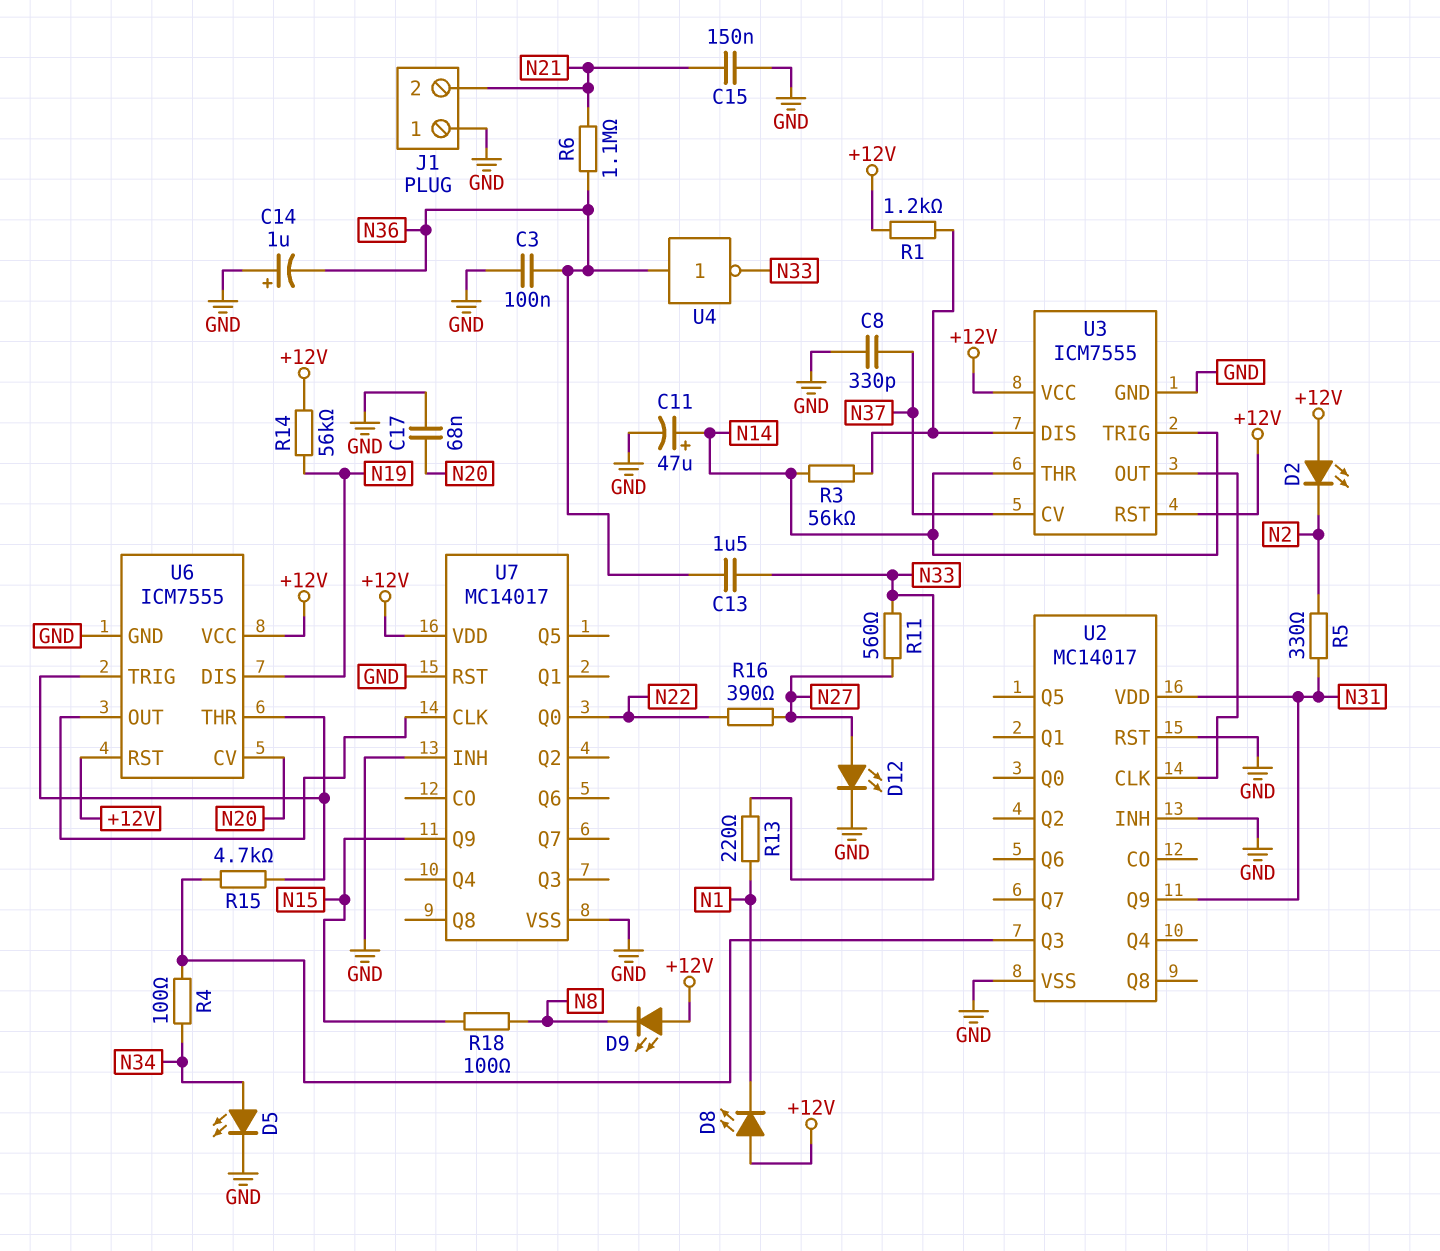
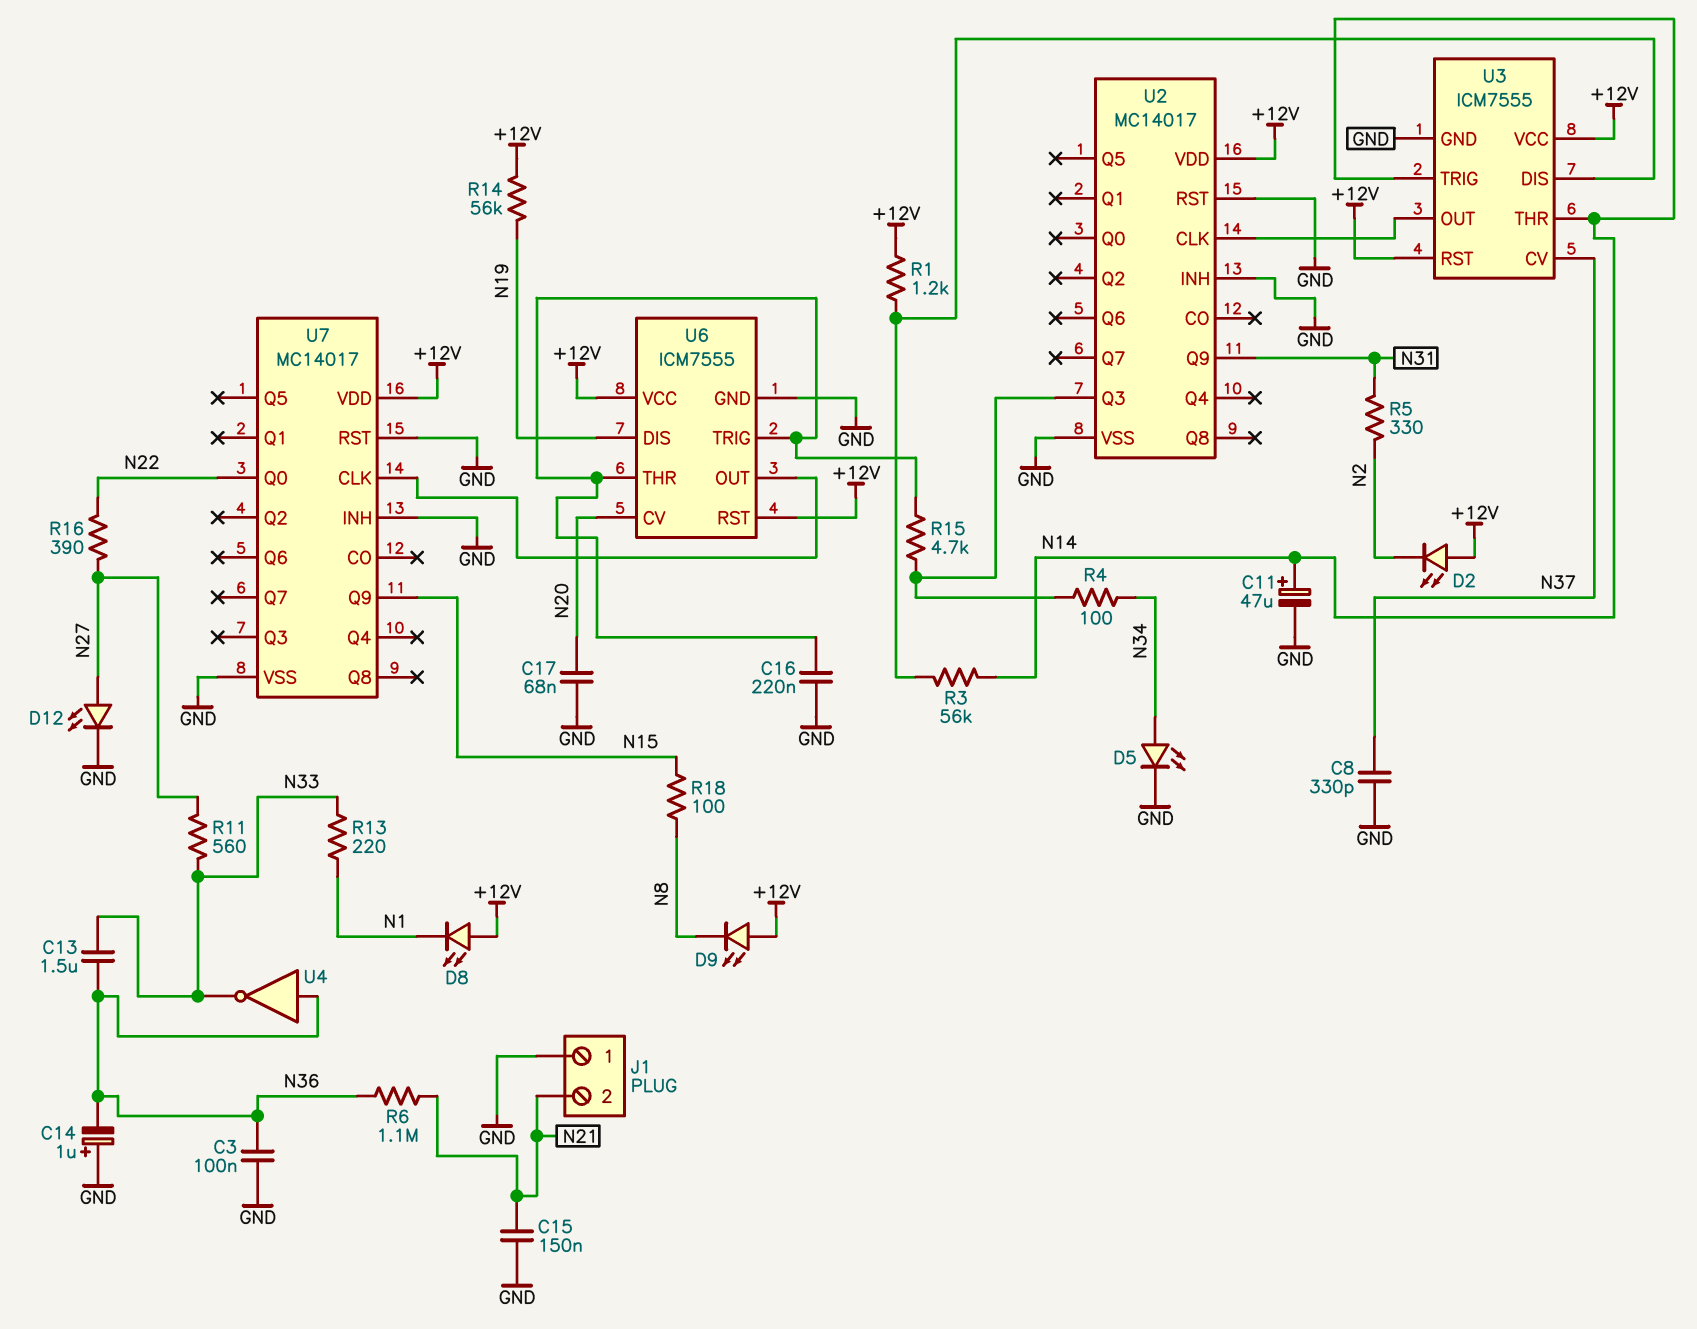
C16: none -> 220nF (GND, U6/THR)
U2 pin VDD: N31 -> +12V

